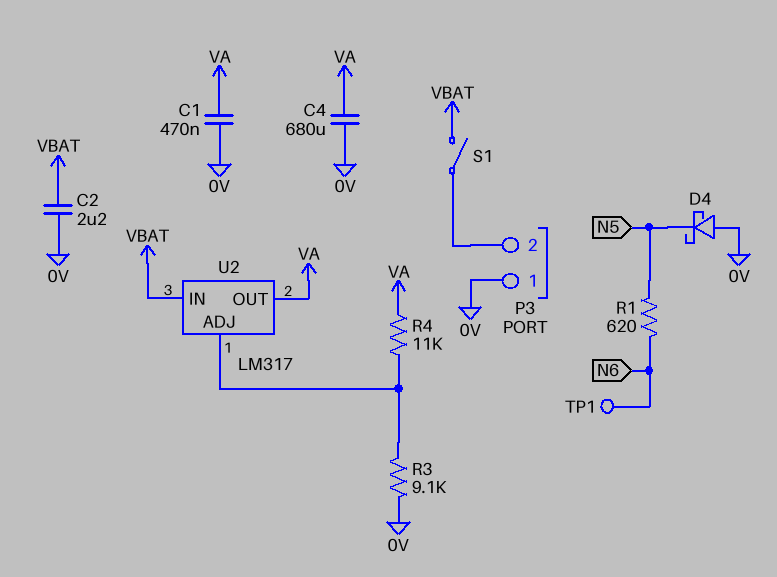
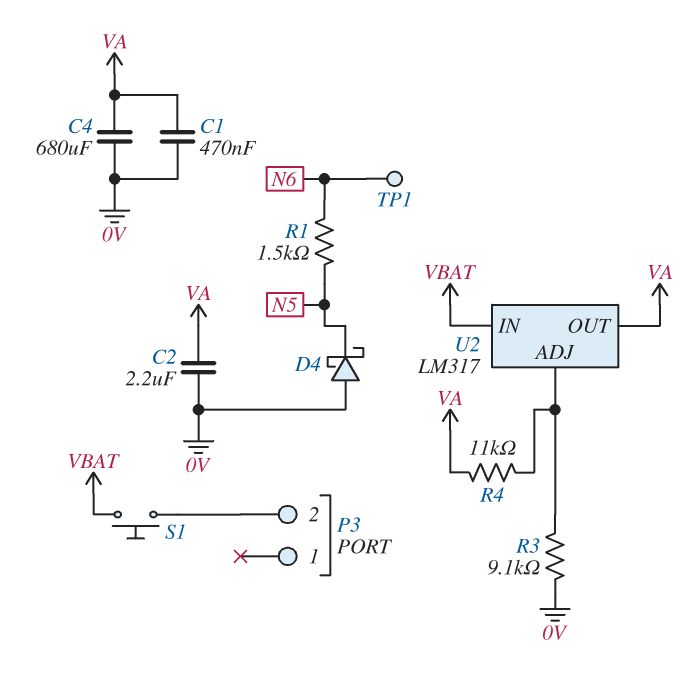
C2: 2.2uF (0V, VBAT) -> 2.2uF (0V, VA)
P3 pin 1: 0V -> none
R1: 620 (N5, N6) -> 1.5k (N5, N6)
S1: switch (P3/2, VBAT) -> button (P3/2, VBAT)

